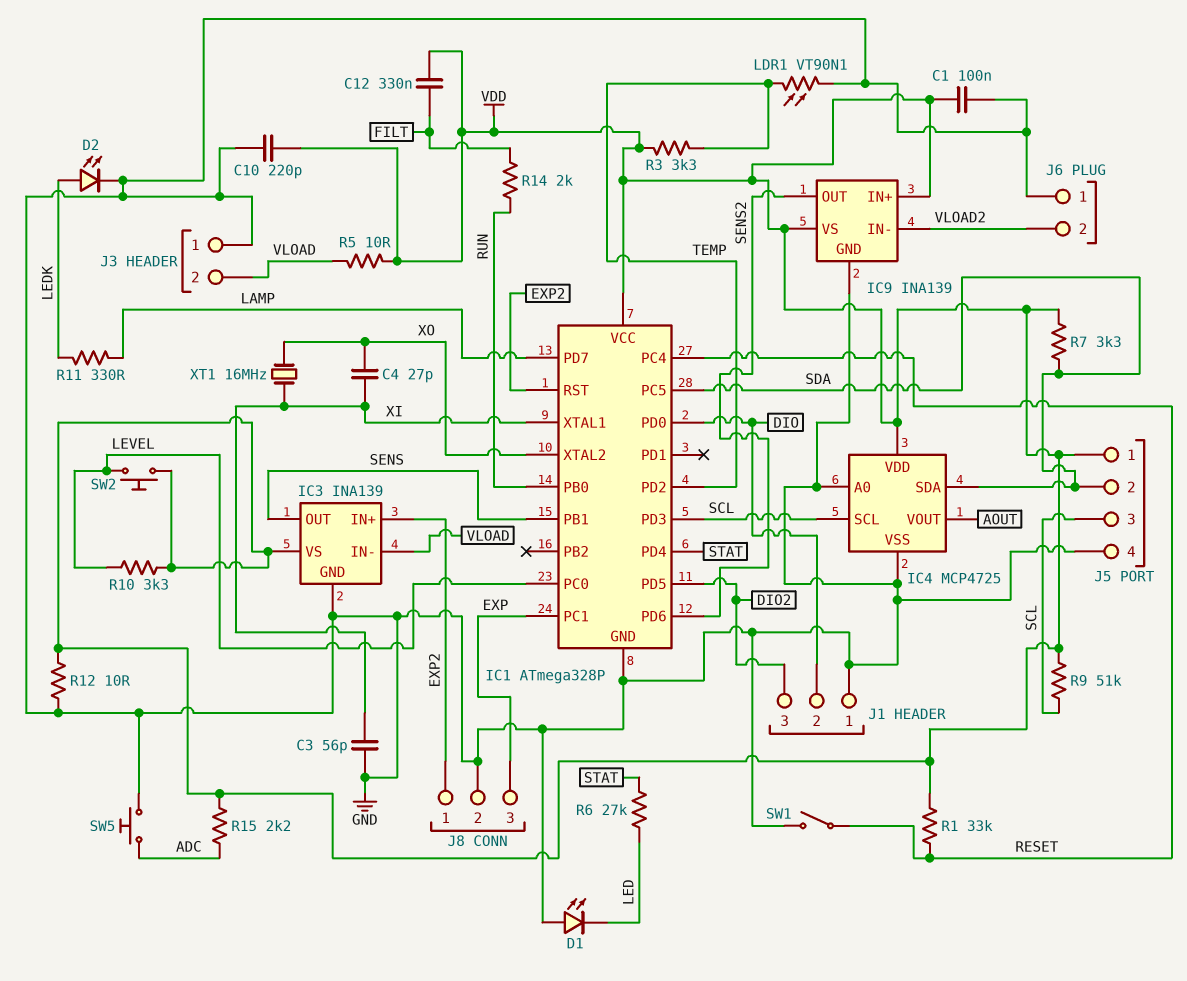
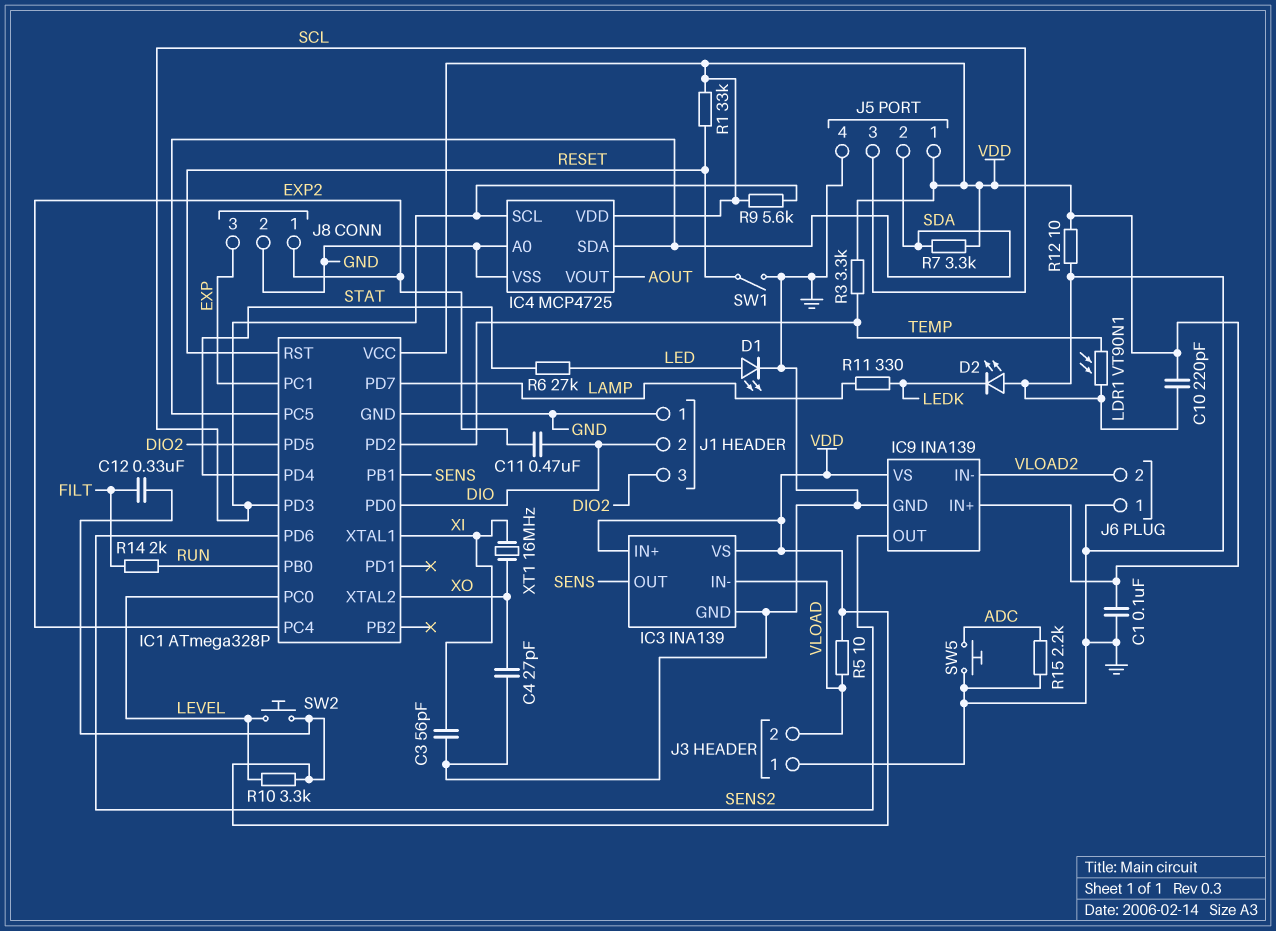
C4: 27pF (XI, XO) -> 27pF (GND, XO)
C11: none -> 470nF (DIO, EXP2)
D1: LED (A GND, K LED) -> LED (A LED, K GND)
D2: LED (A LEDK, K GND) -> LED (A GND, K LEDK)
IC1 pin PC4: RESET -> EXP2
IC1 pin RST: EXP2 -> RESET
IC3 pin IN+: EXP2 -> VDD
R9: 51k (SCL, VDD) -> 5.6k (SCL, VDD)
R15: 2.2k (ADC, VDD) -> 2.2k (ADC, GND)

